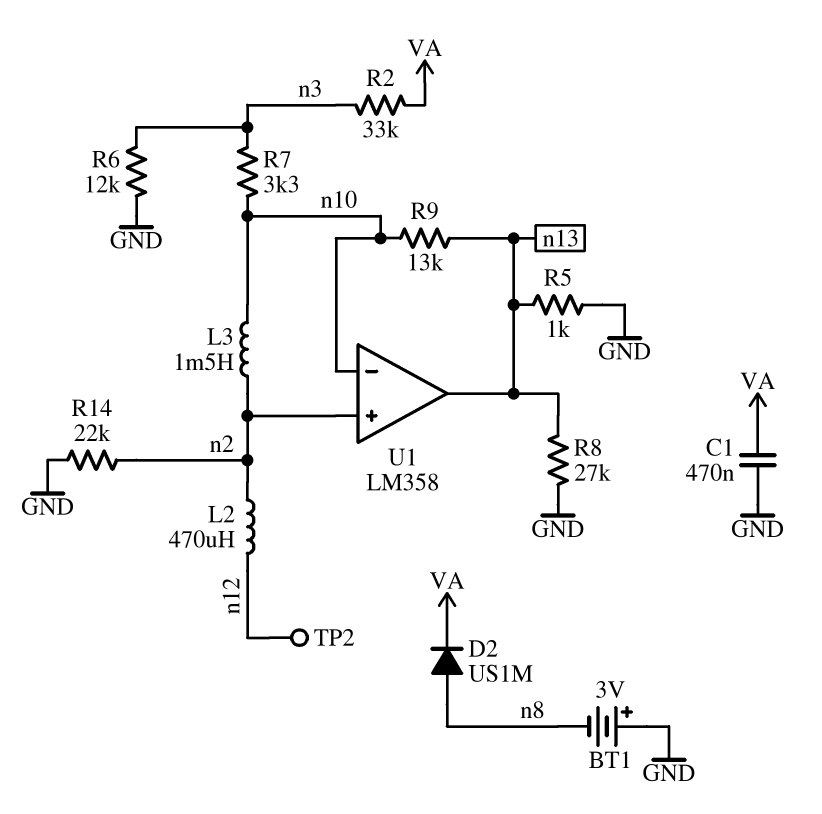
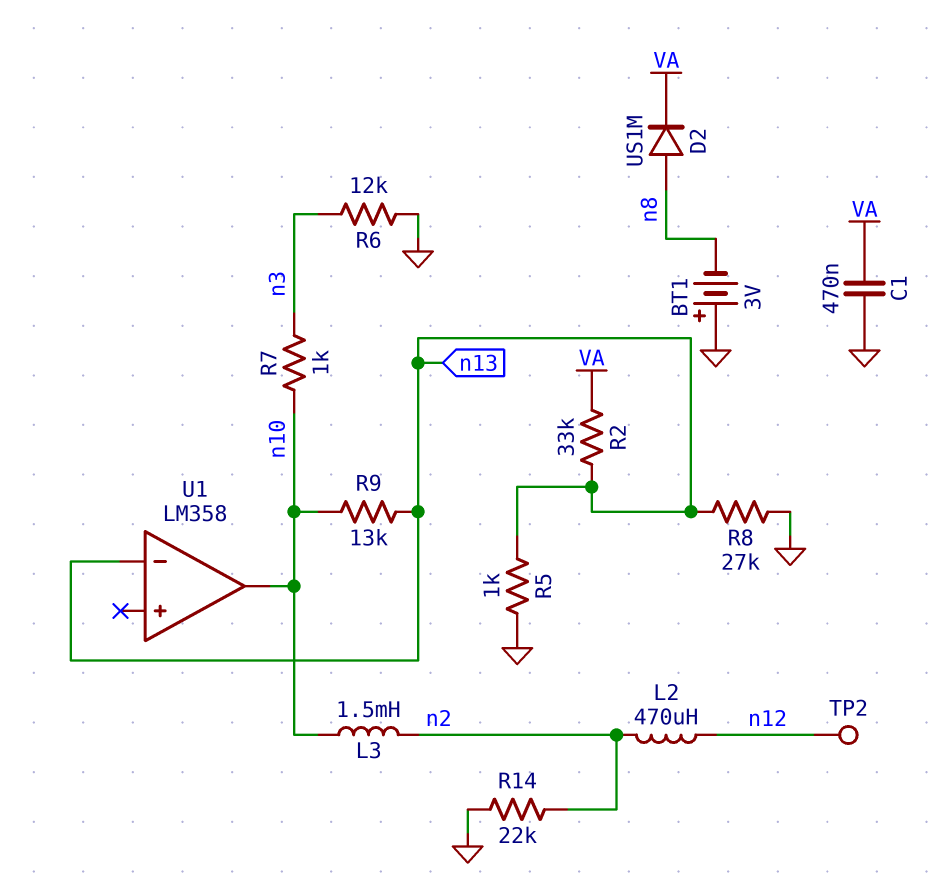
R2: 33k (VA, n3) -> 33k (VA, n13)
R7: 3.3k (n3, n10) -> 1k (n3, n10)
U1 pin in+: n2 -> none
U1 pin in-: n10 -> n13
U1 pin out: n13 -> n10

